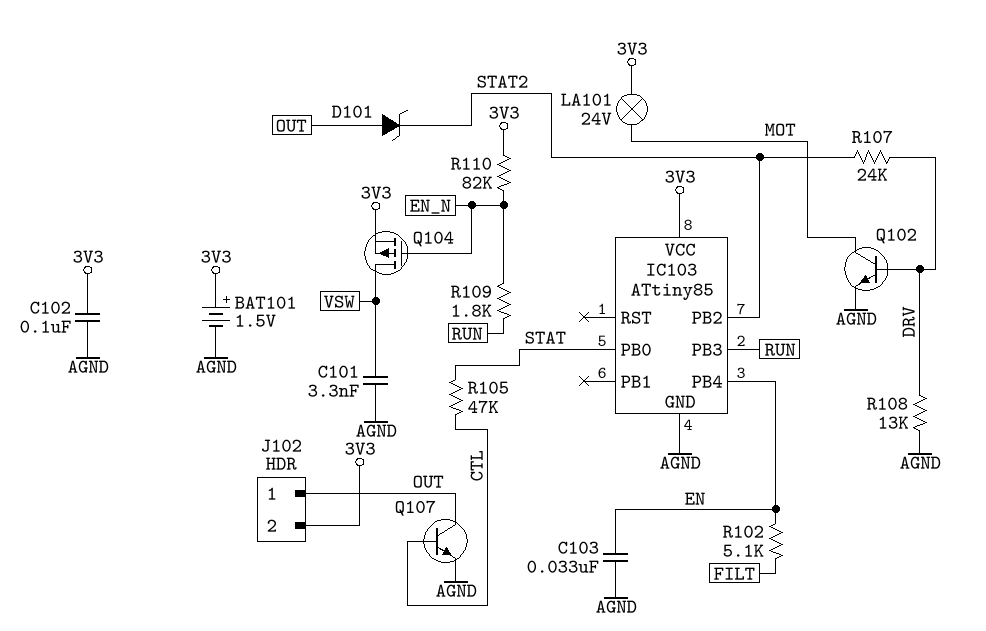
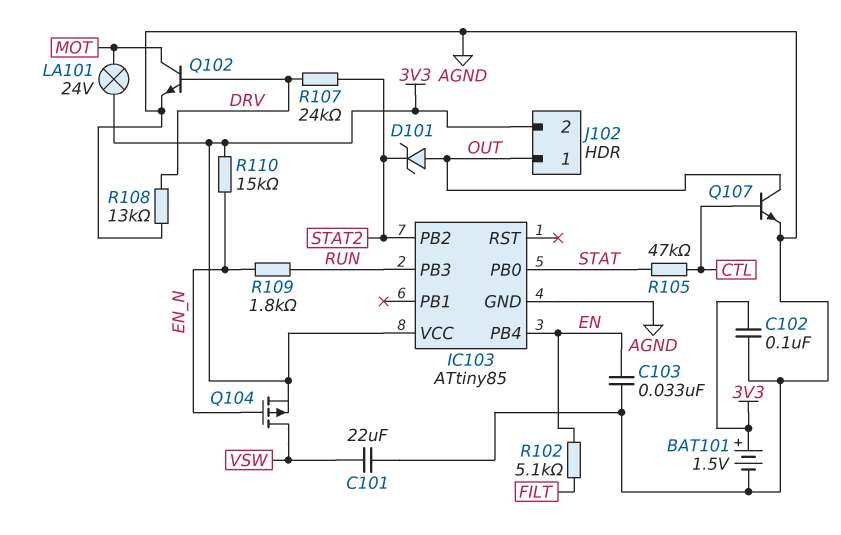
C101: 3.3nF (AGND, VSW) -> 22uF (AGND, VSW)
R110: 82k (3V3, EN_N) -> 15k (3V3, EN_N)

